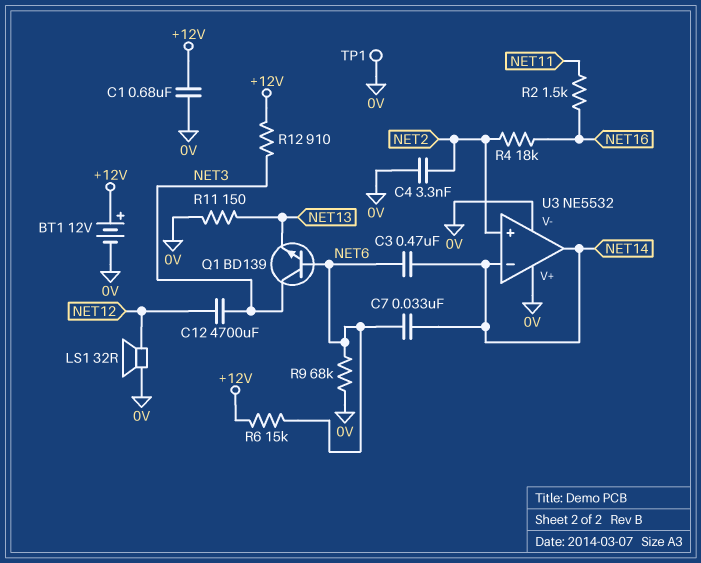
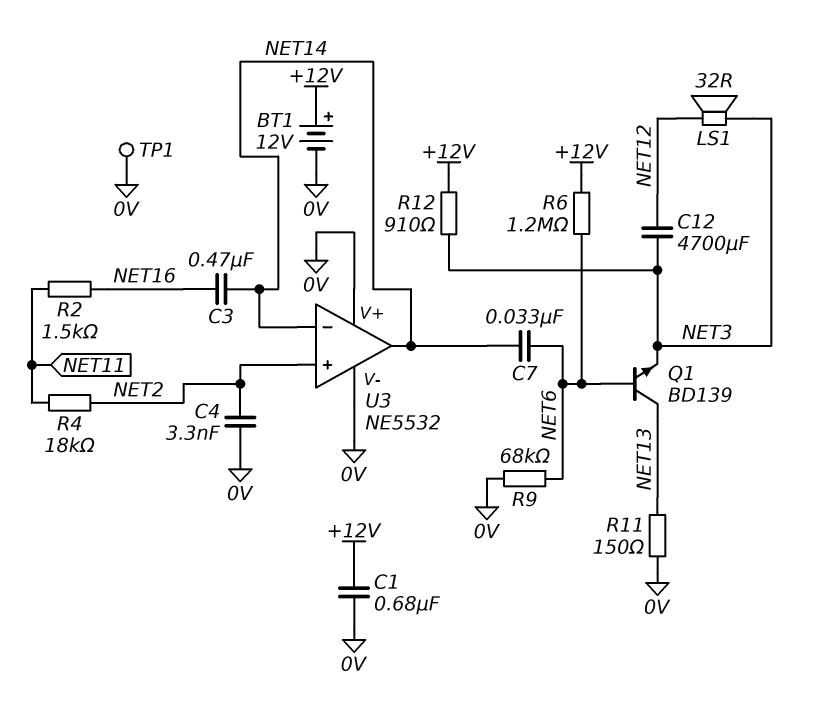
C3: 470nF (NET6, NET14) -> 470nF (NET14, NET16)
LS1: speaker 32R (0V, NET12) -> speaker 32R (NET3, NET12)
Q1: NPN BD139 (B NET6, C NET3, E NET13) -> NPN BD139 (B NET6, C NET13, E NET3)
R4: 18k (NET2, NET16) -> 18k (NET2, NET11)
R6: 15k (+12V, NET6) -> 1.2M (+12V, NET6)

